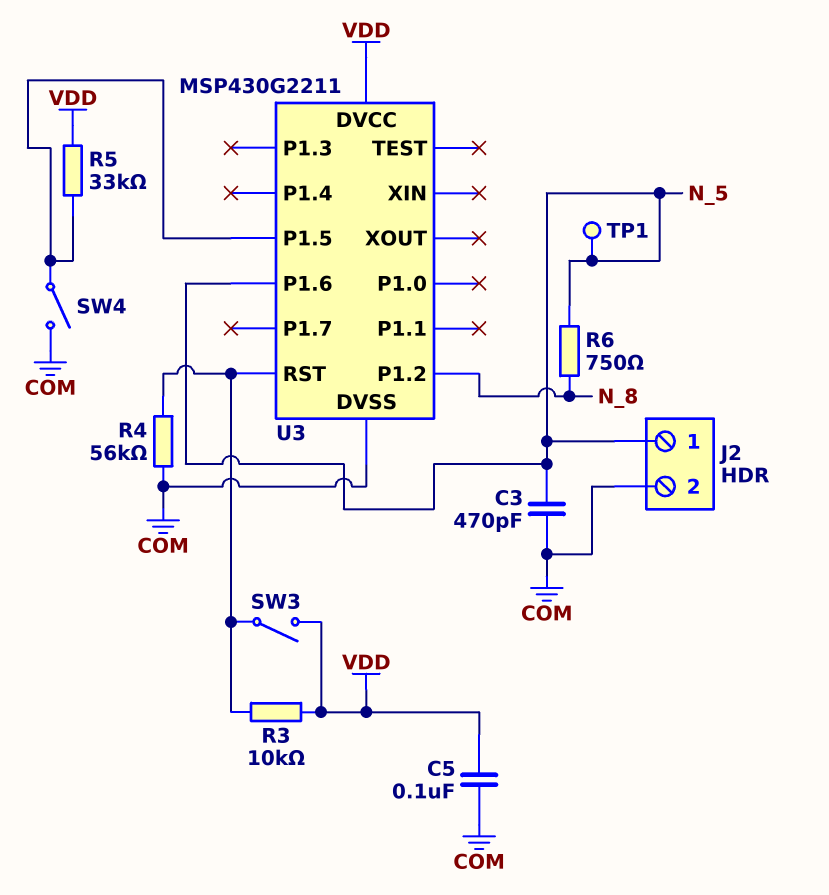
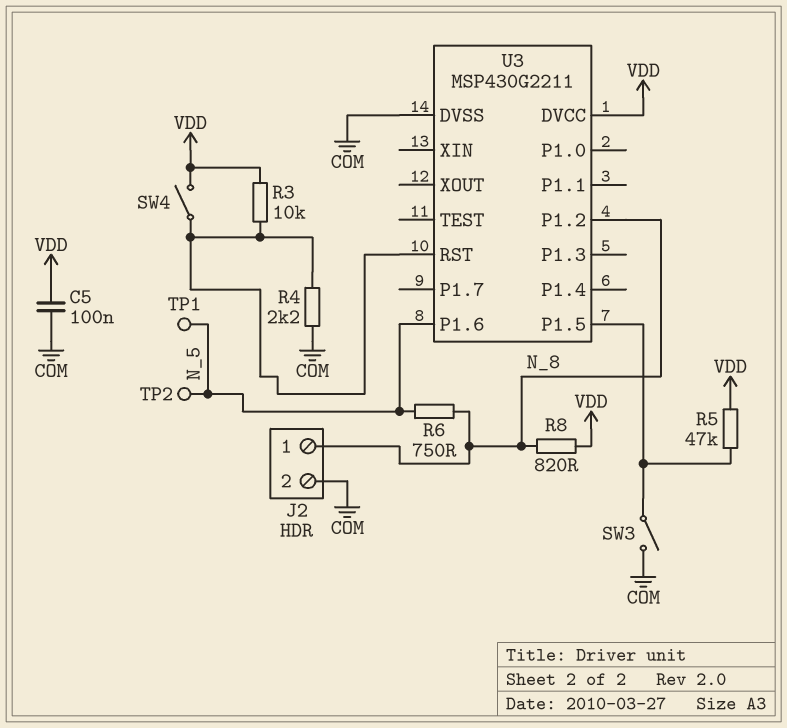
C3: 470pF (COM, N_5) -> none
J2 pin 1: N_5 -> N_8
R4: 56k (COM, U3/RST) -> 2.2k (COM, U3/RST)
R5: 33k (U3/P1.5, VDD) -> 47k (U3/P1.5, VDD)
R8: none -> 820 (N_8, VDD)
SW3: switch (U3/RST, VDD) -> switch (COM, U3/P1.5)
SW4: switch (COM, U3/P1.5) -> switch (U3/RST, VDD)
TP2: none -> test point (N_5)

